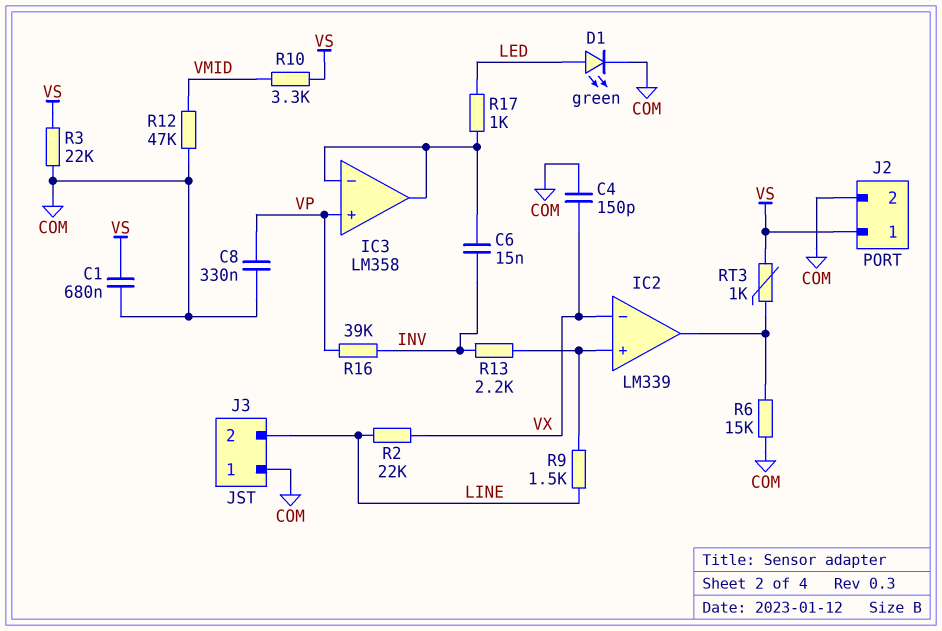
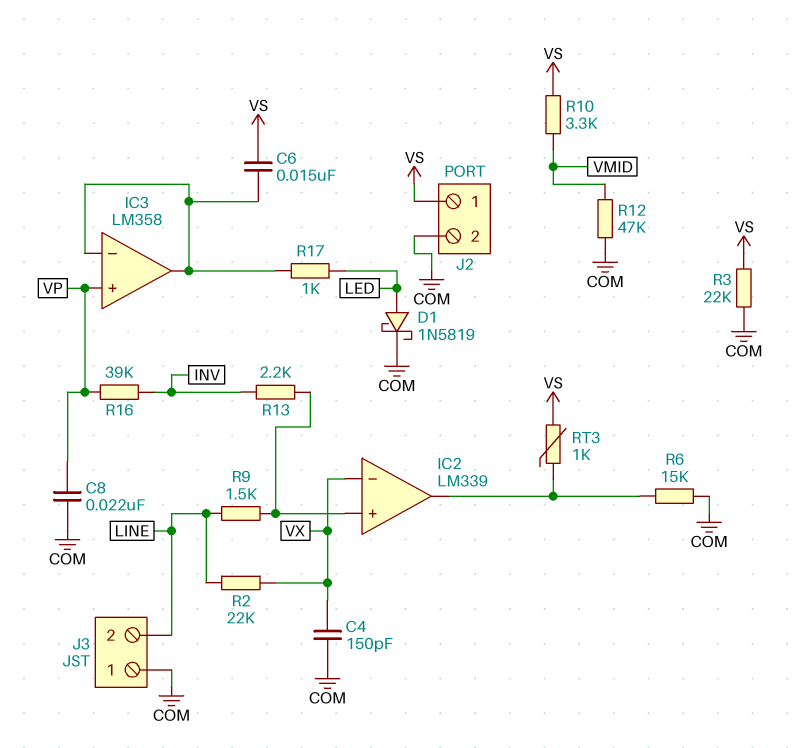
C1: 680nF (COM, VS) -> none
C6: 15nF (IC3/in-, INV) -> 15nF (IC3/in-, VS)
C8: 330nF (COM, VP) -> 22nF (COM, VP)
D1: LED green (A LED, K COM) -> schottky 1N5819 (A LED, K COM)

